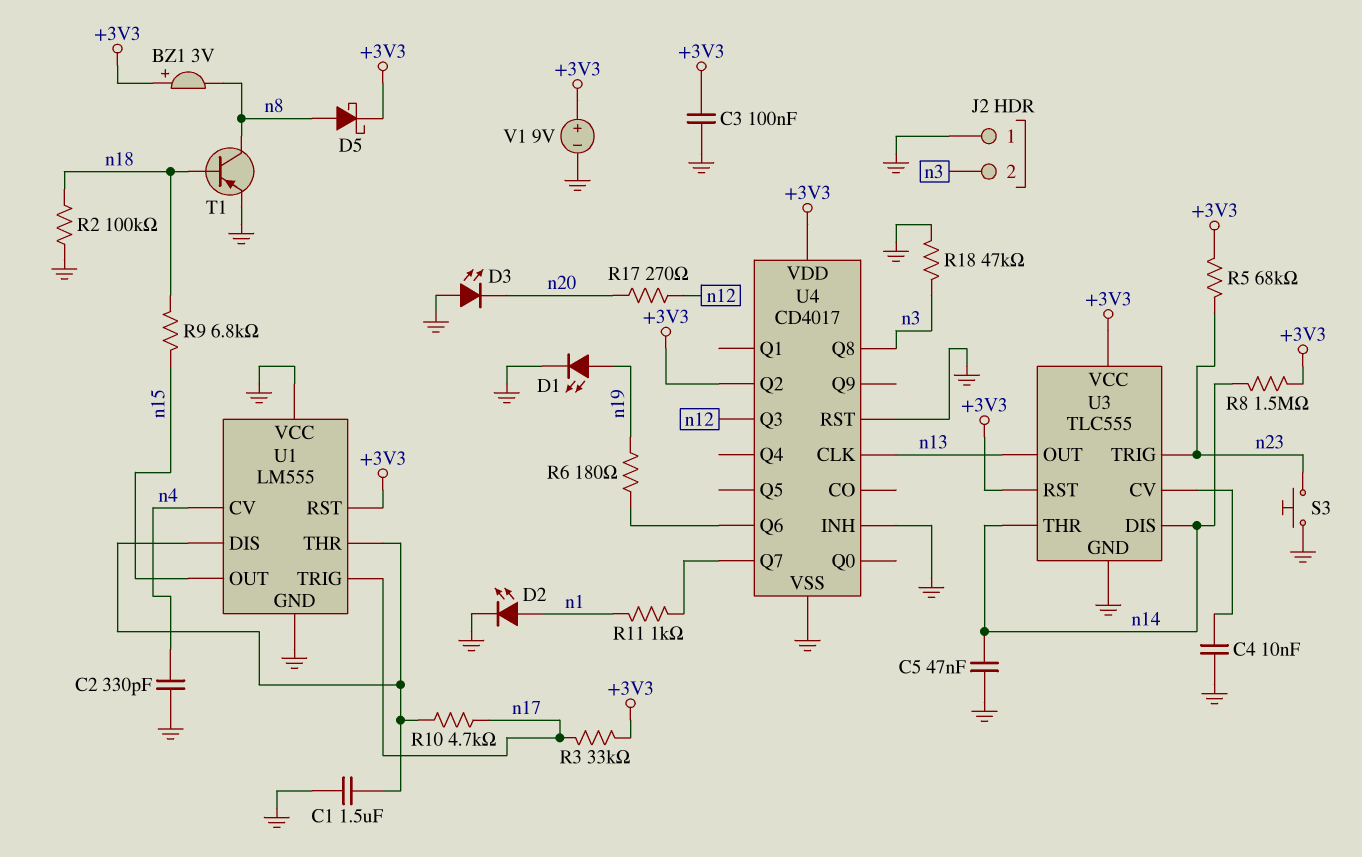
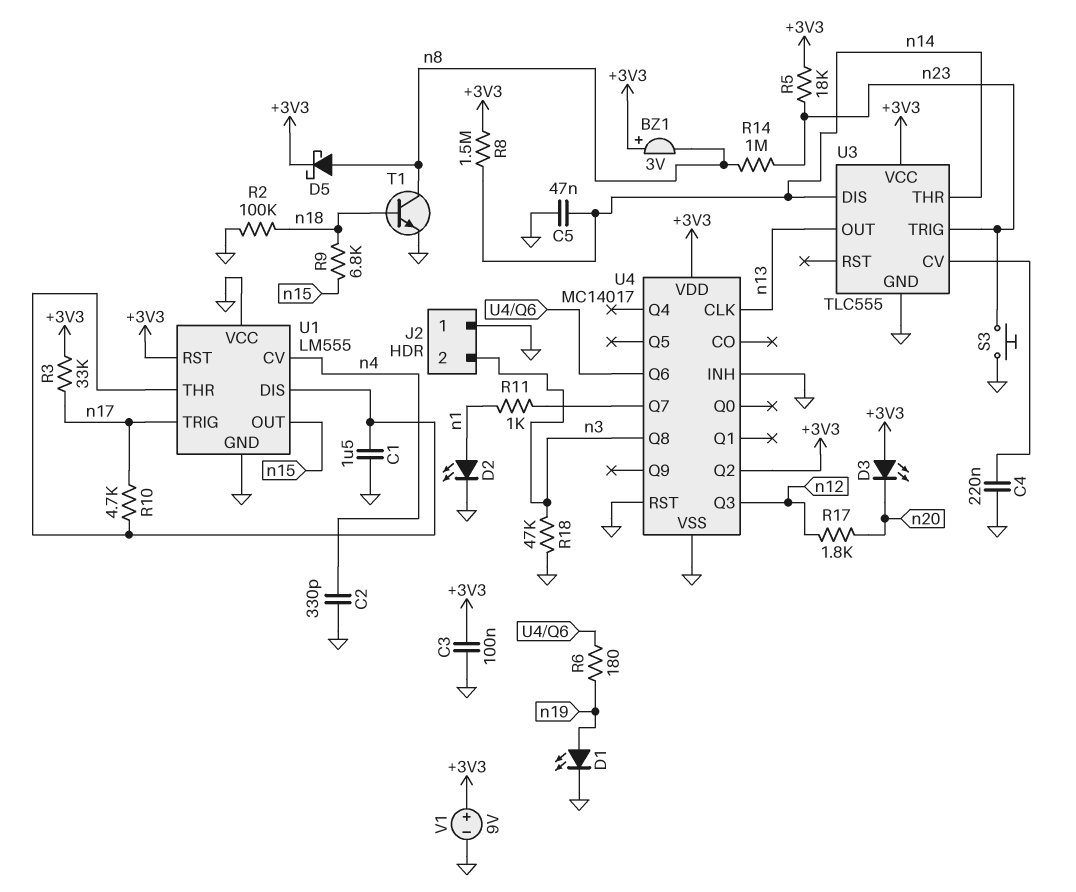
C4: 10nF (GND, U3/CV) -> 220nF (GND, U3/CV)
D3: LED (A GND, K n20) -> LED (A +3V3, K n20)
R5: 68k (+3V3, n23) -> 18k (+3V3, n23)
R14: none -> 1M (n8, n23)
R17: 270 (n12, n20) -> 1.8k (n12, n20)
T1: PNP (B n18, C n8, E GND) -> NPN (B n18, C n8, E GND)
U3 pin RST: +3V3 -> none
U4: CD4017 -> MC14017

